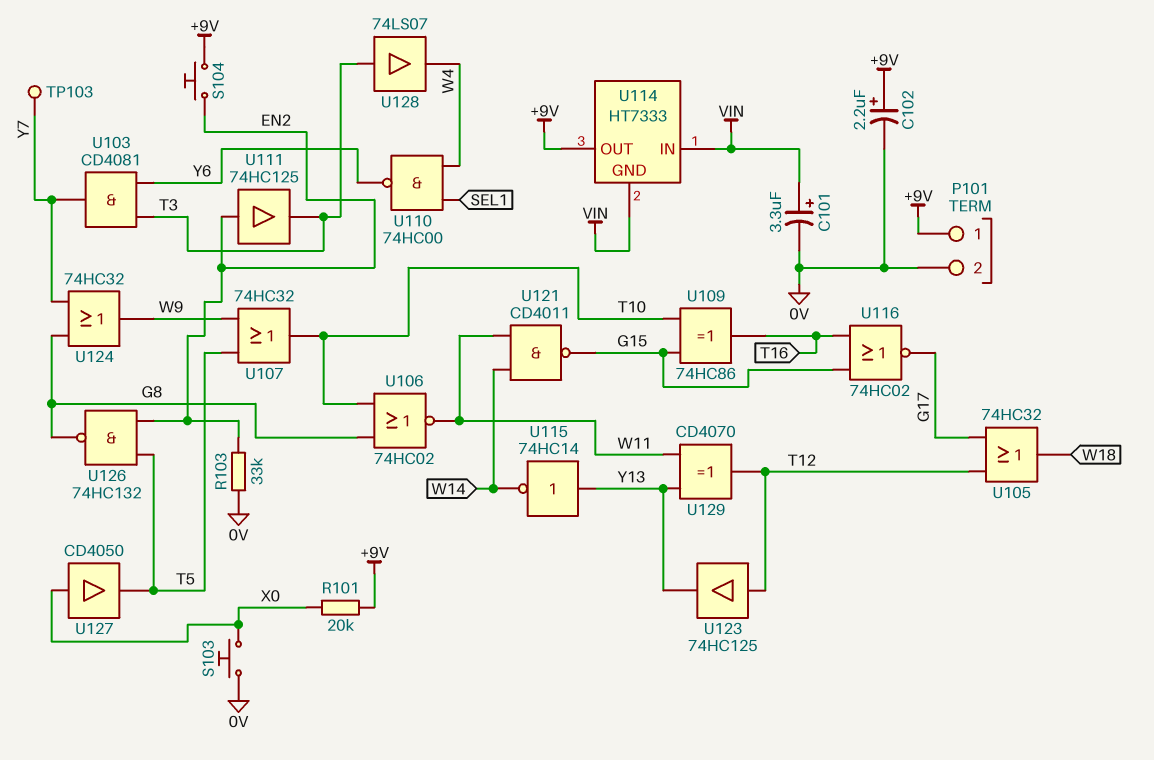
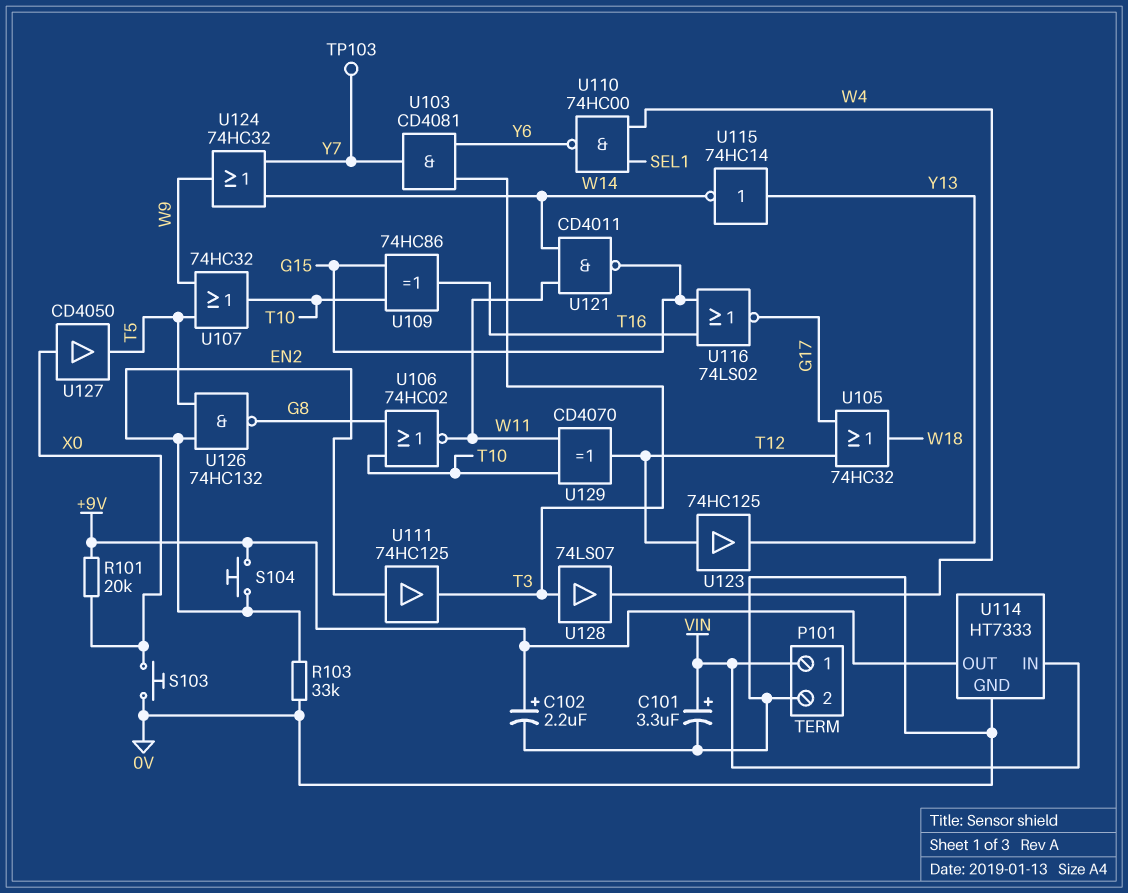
P101 pin 1: +9V -> VIN
U114 pin GND: VIN -> 0V
U116: NOR 74HC02 (in G15, in T16, out G17) -> NOR 74LS02 (in G15, in T16, out G17)
U124: OR 74HC32 (in G8, in Y7, out W9) -> OR 74HC32 (in W14, in Y7, out W9)
U129: XOR CD4070 (in W11, in Y13, out T12) -> XOR CD4070 (in T10, in W11, out T12)

